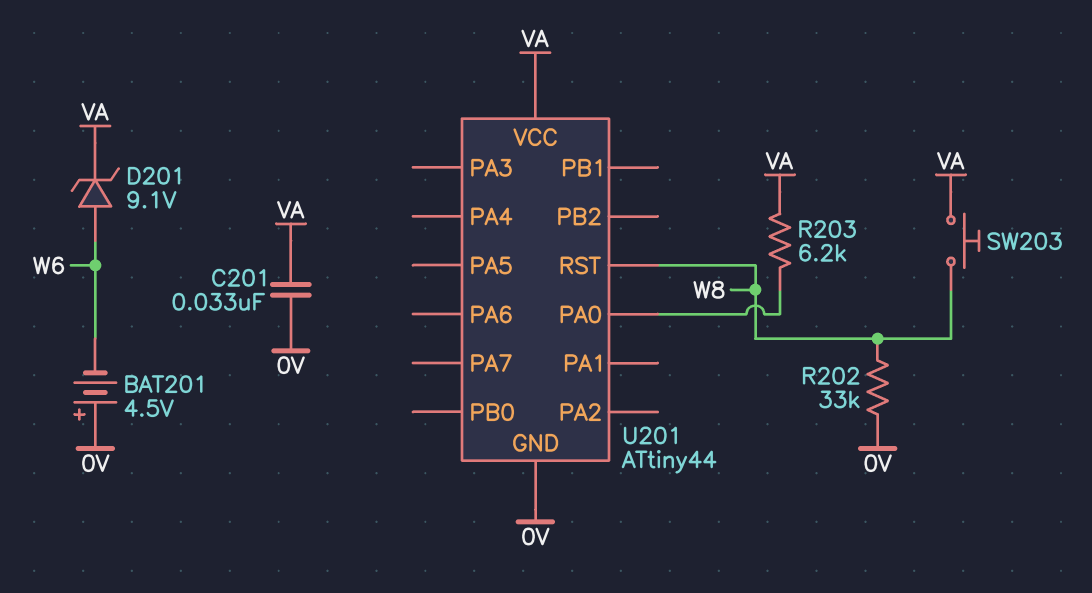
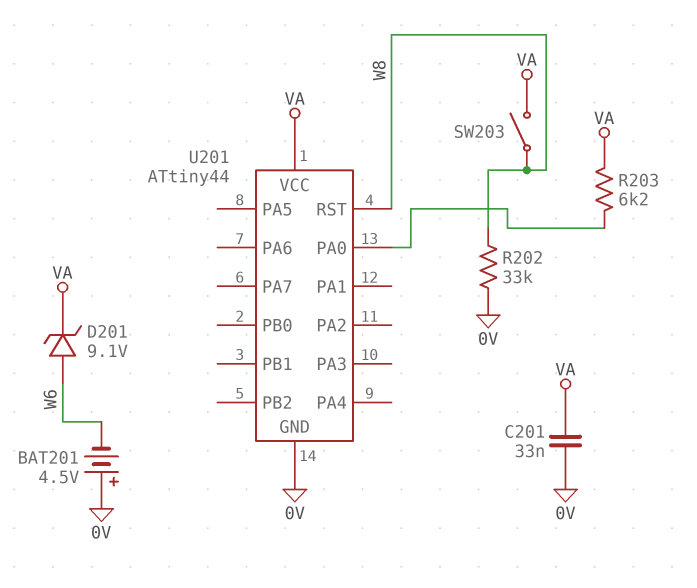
SW203: button (VA, W8) -> switch (VA, W8)

